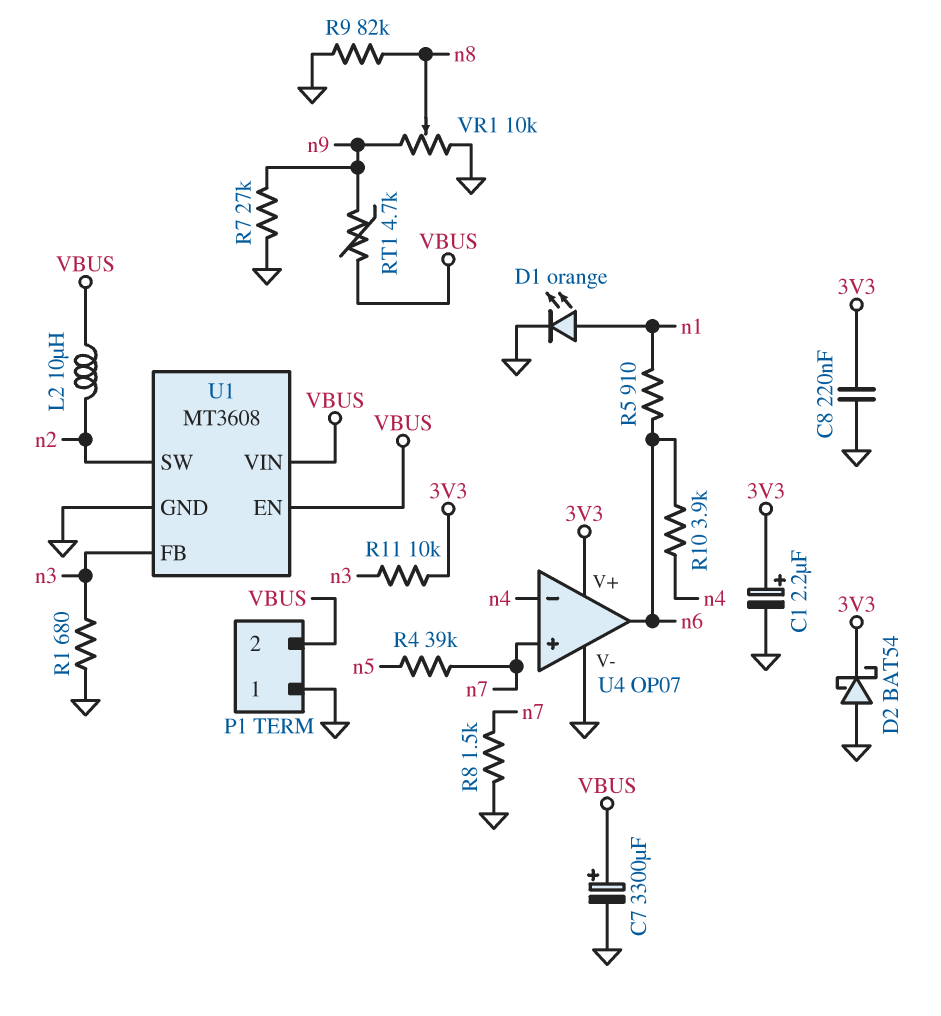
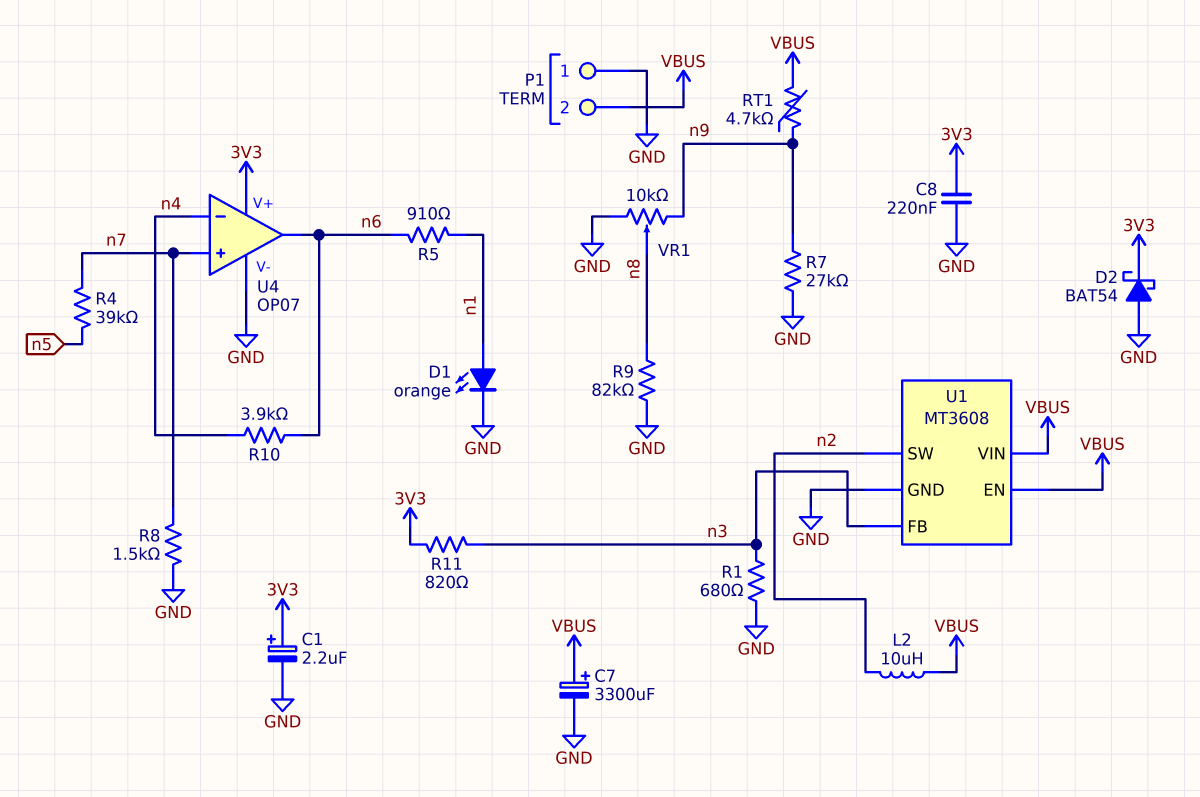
R11: 10k (3V3, n3) -> 820 (3V3, n3)

